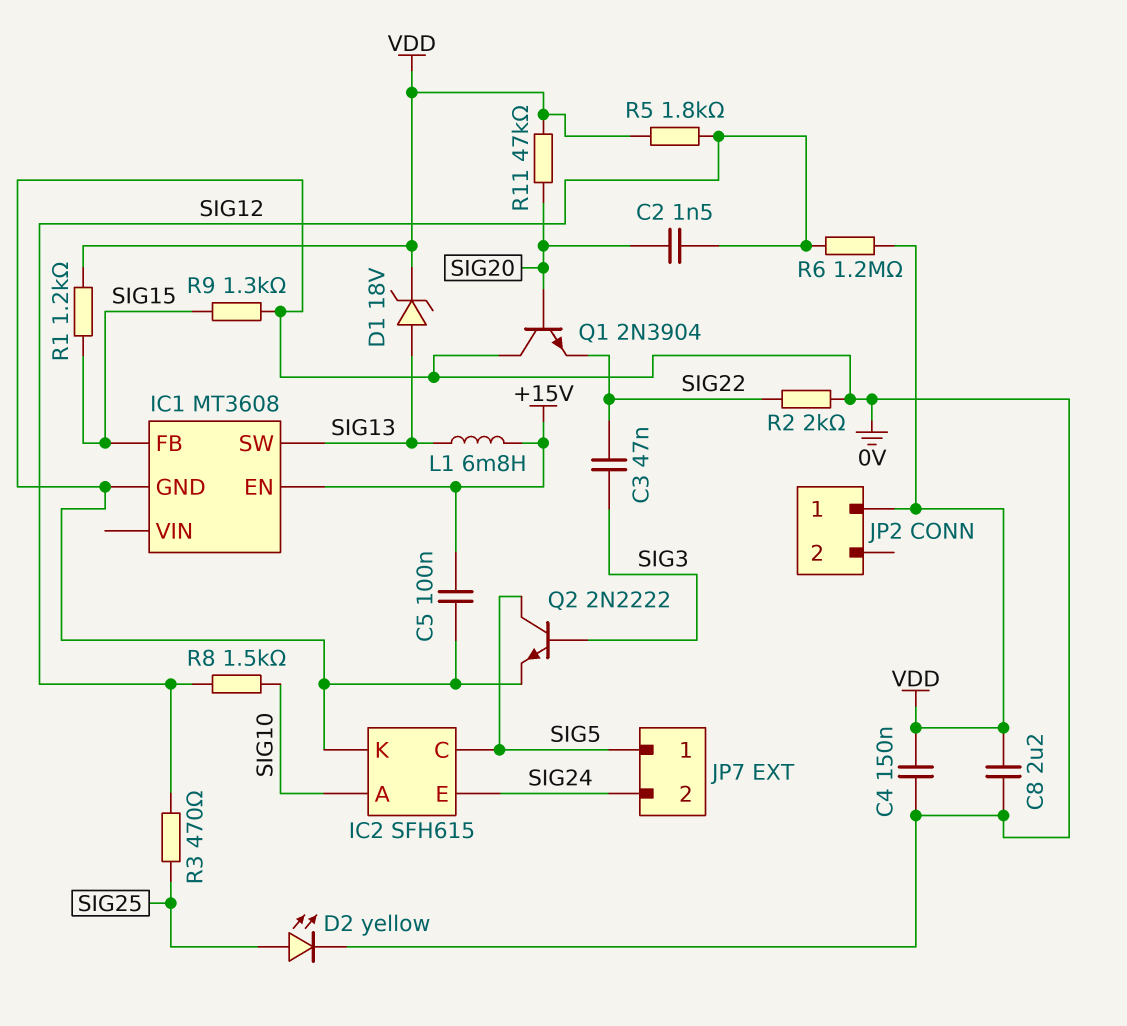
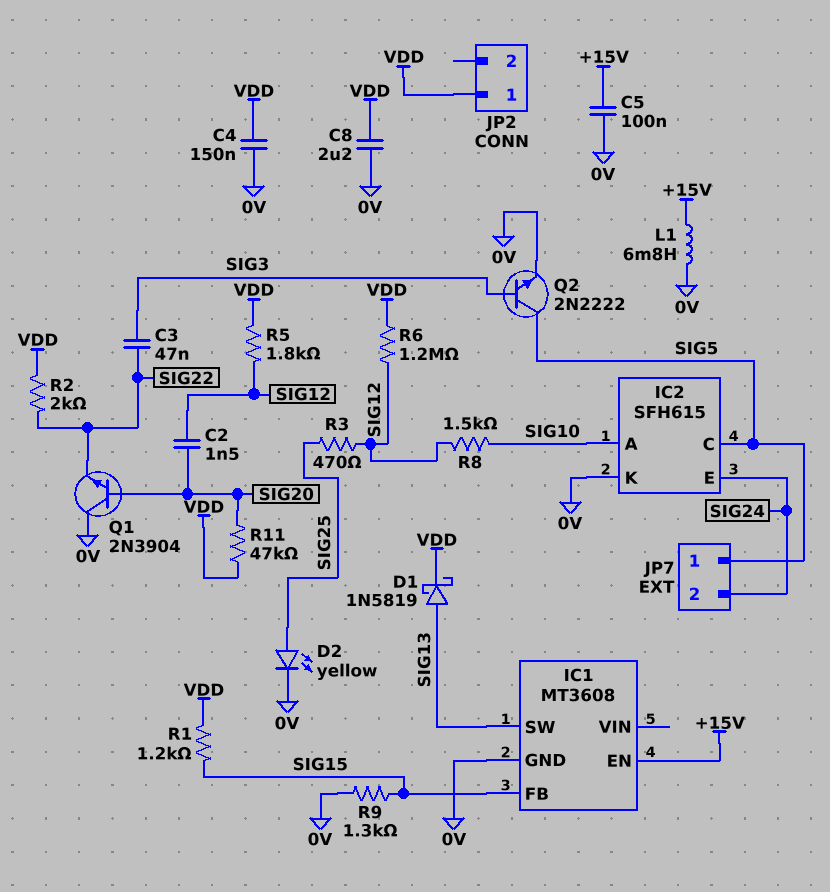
D1: zener 18V (A SIG13, K VDD) -> schottky 1N5819 (A SIG13, K VDD)
L1: 6.8mH (+15V, SIG13) -> 6.8mH (+15V, 0V)
R2: 2k (0V, SIG22) -> 2k (SIG22, VDD)

